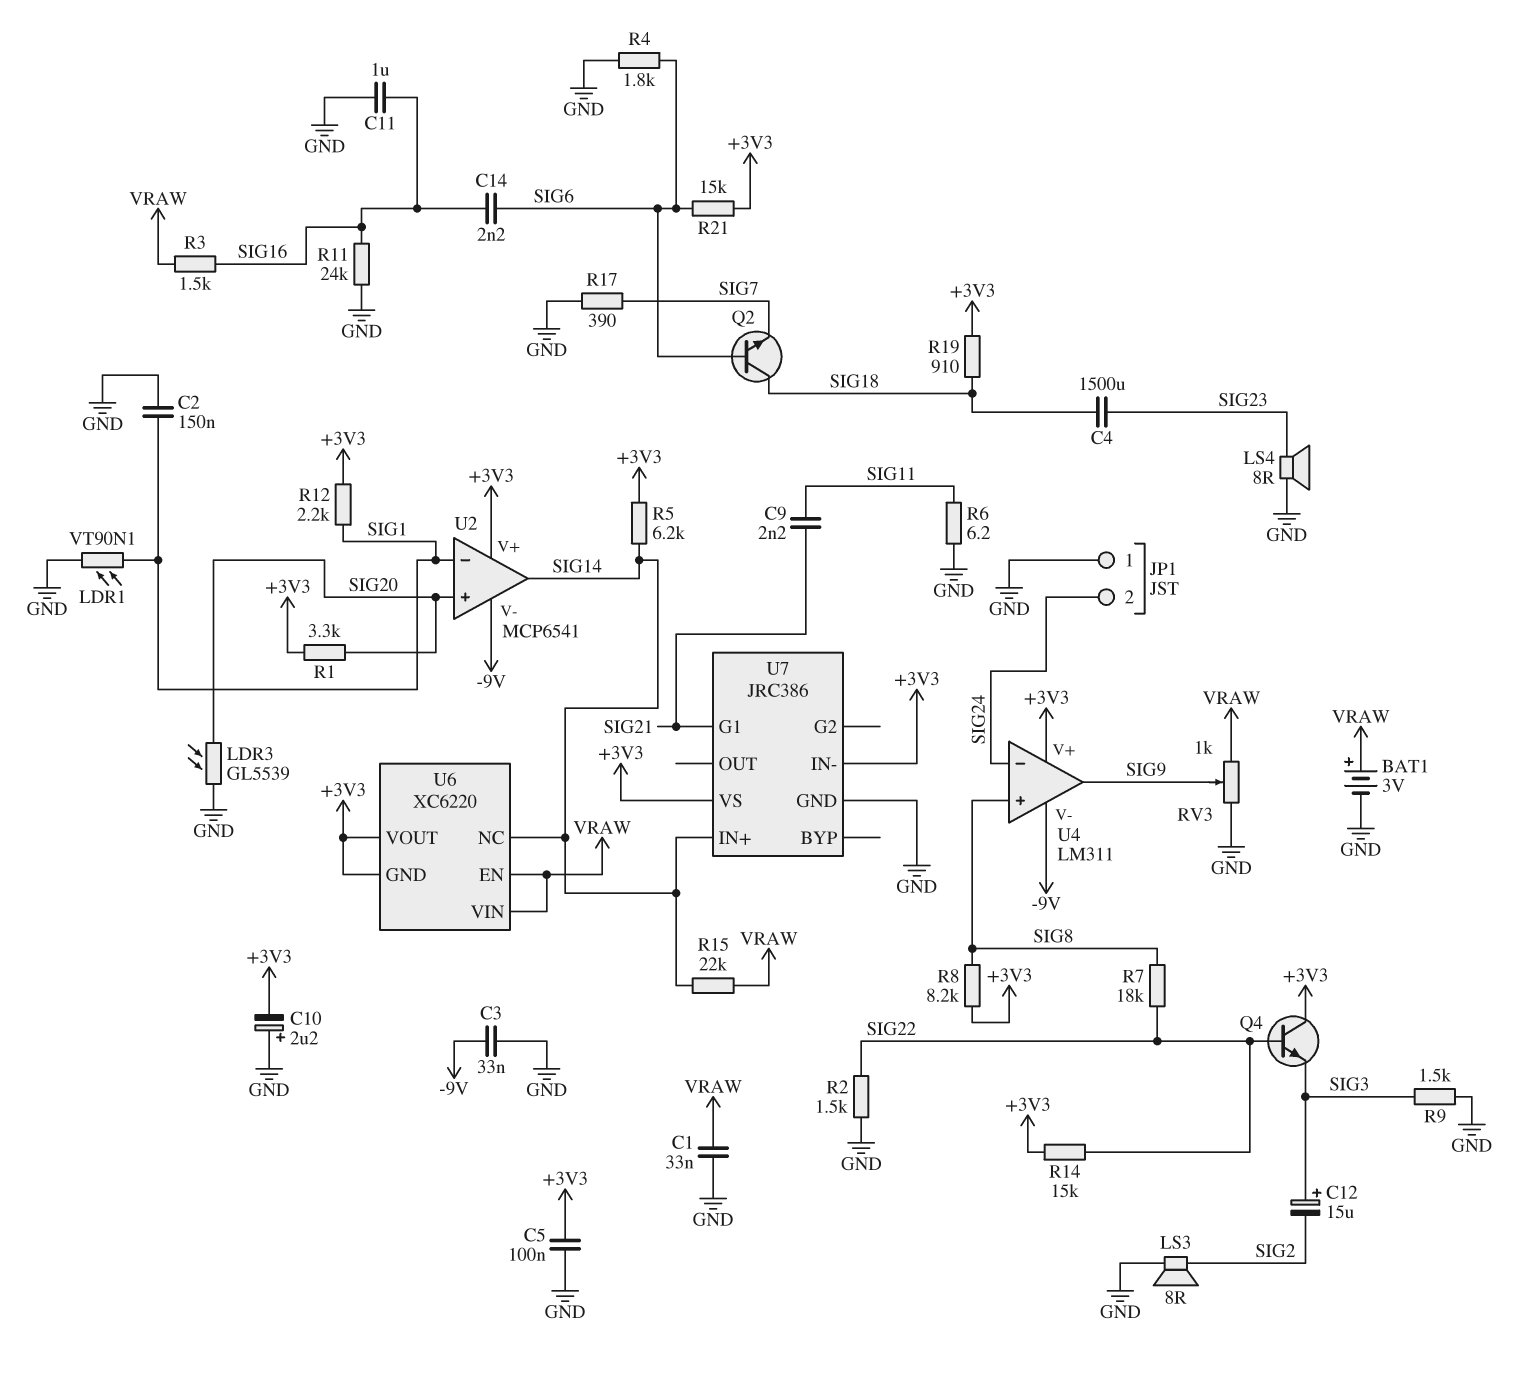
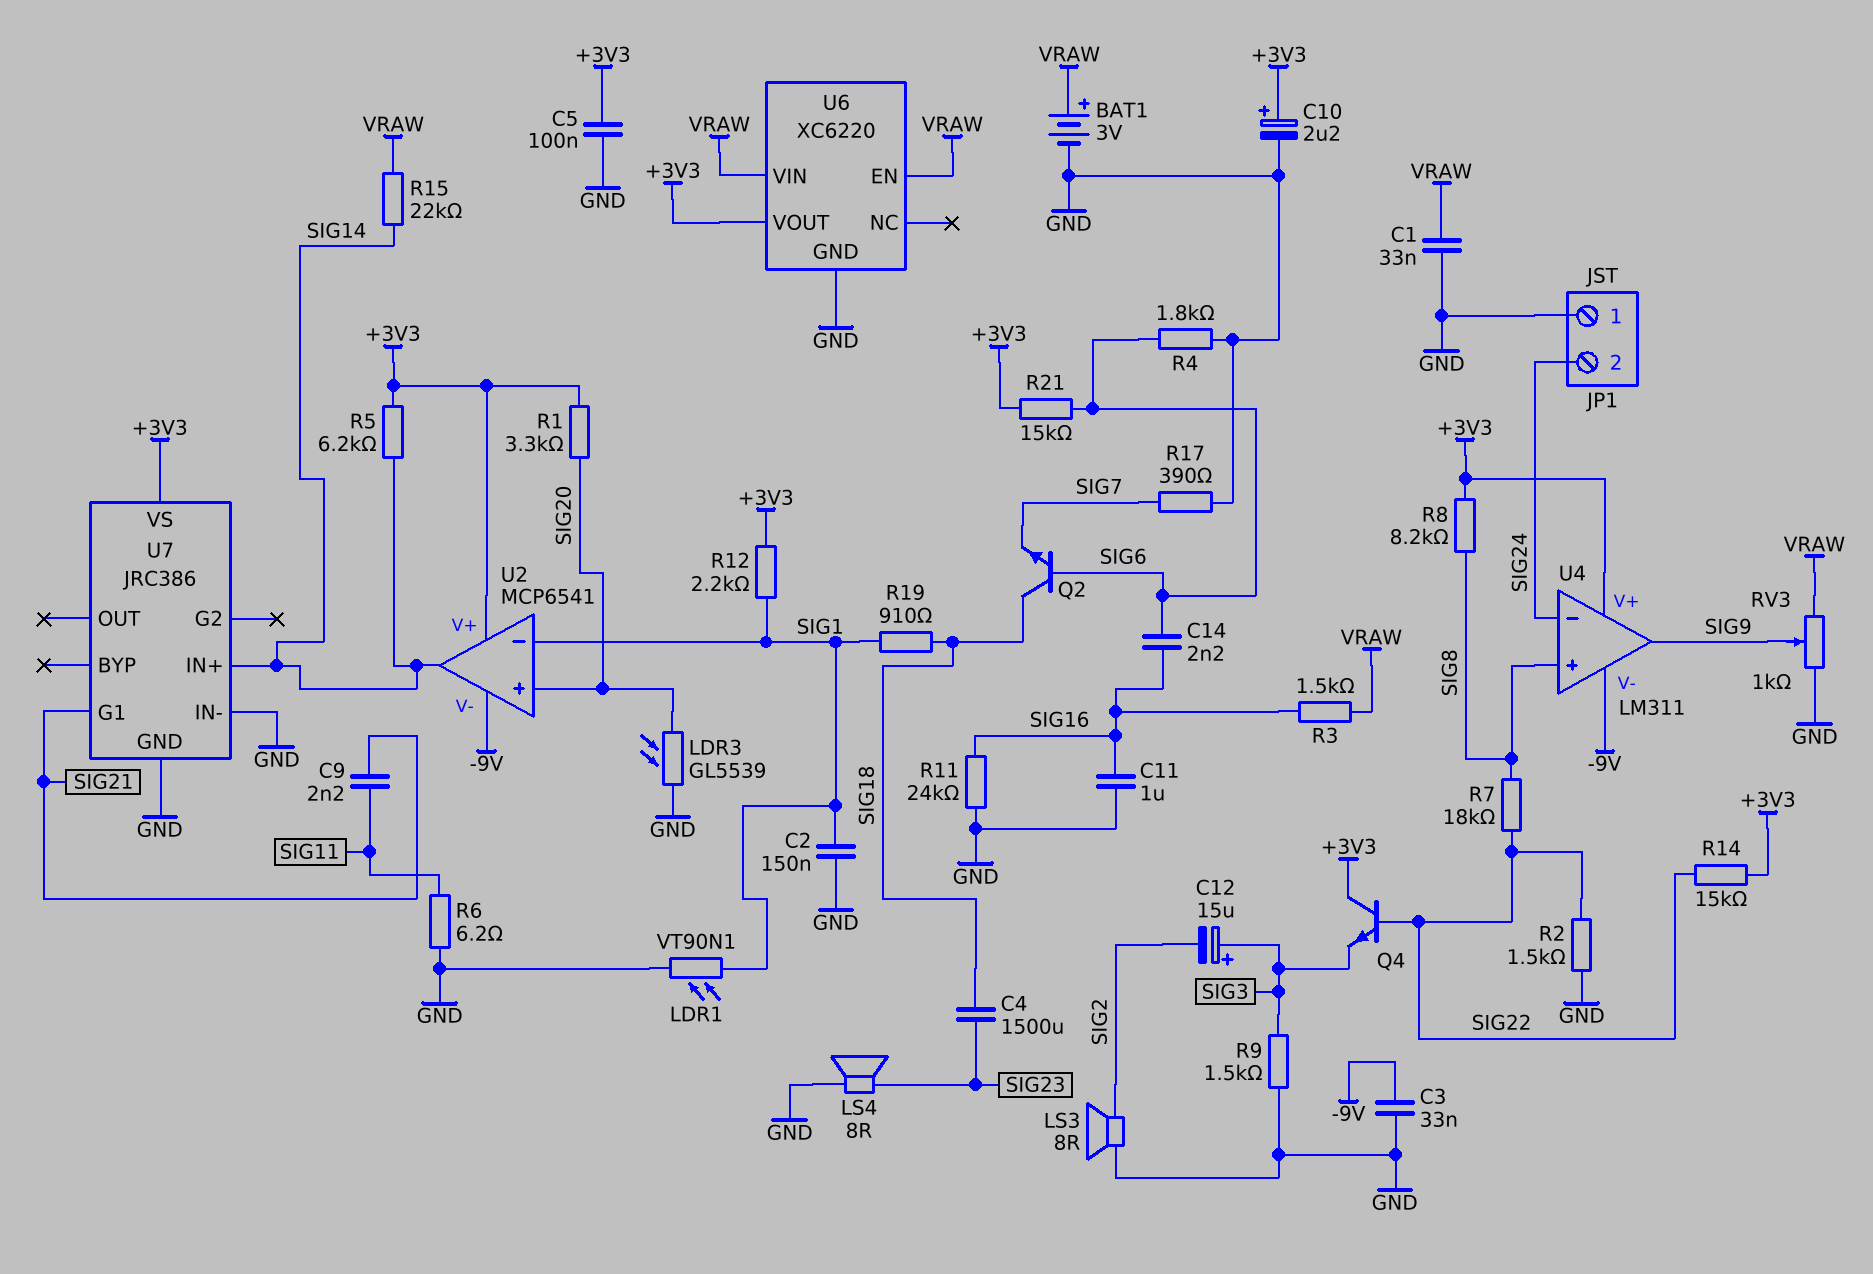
C10: 2.2uF (plus GND, minus +3V3) -> 2.2uF (plus +3V3, minus GND)
R19: 910 (+3V3, SIG18) -> 910 (SIG1, SIG18)
U6 pin GND: +3V3 -> GND
U6 pin NC: SIG14 -> none
U7 pin IN-: +3V3 -> GND

